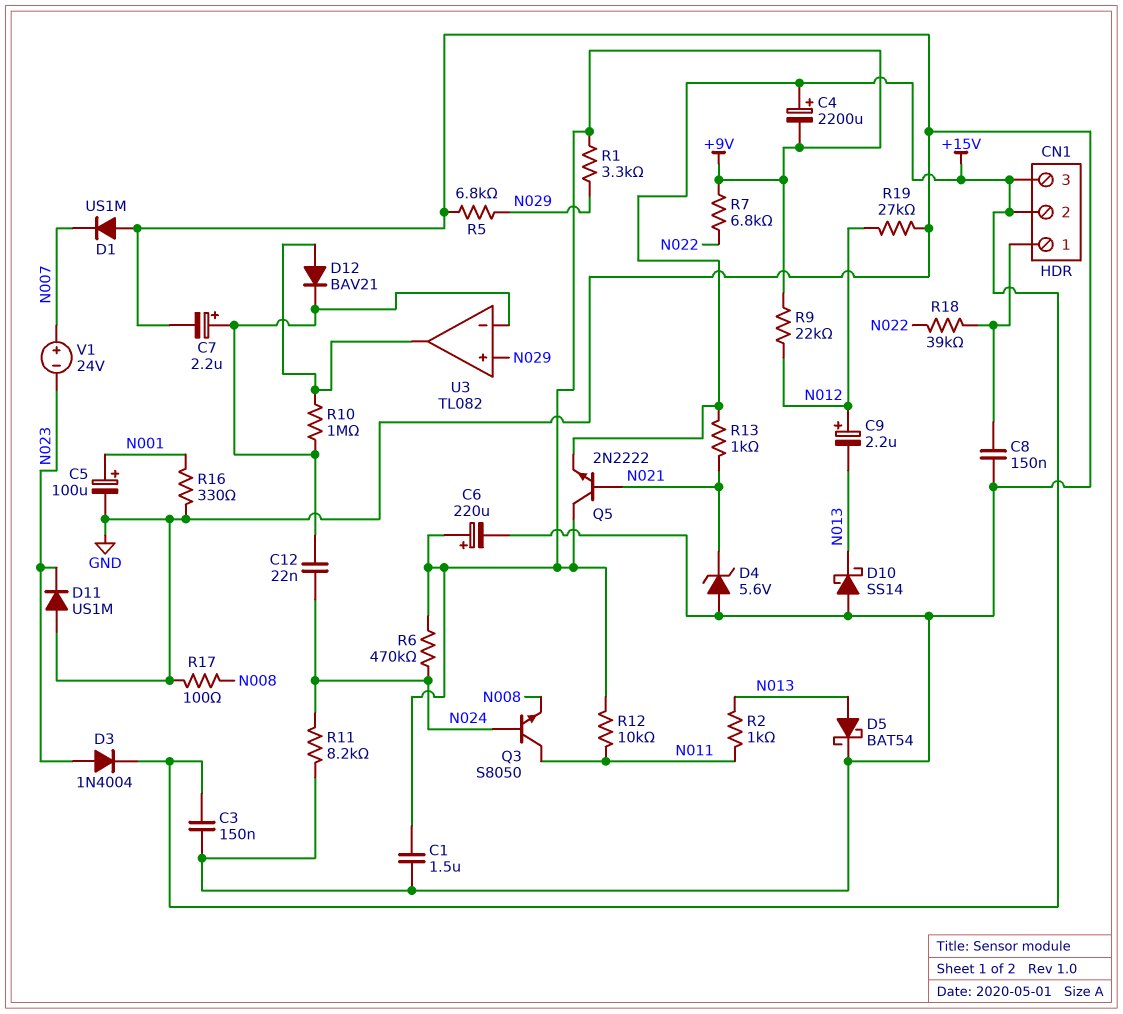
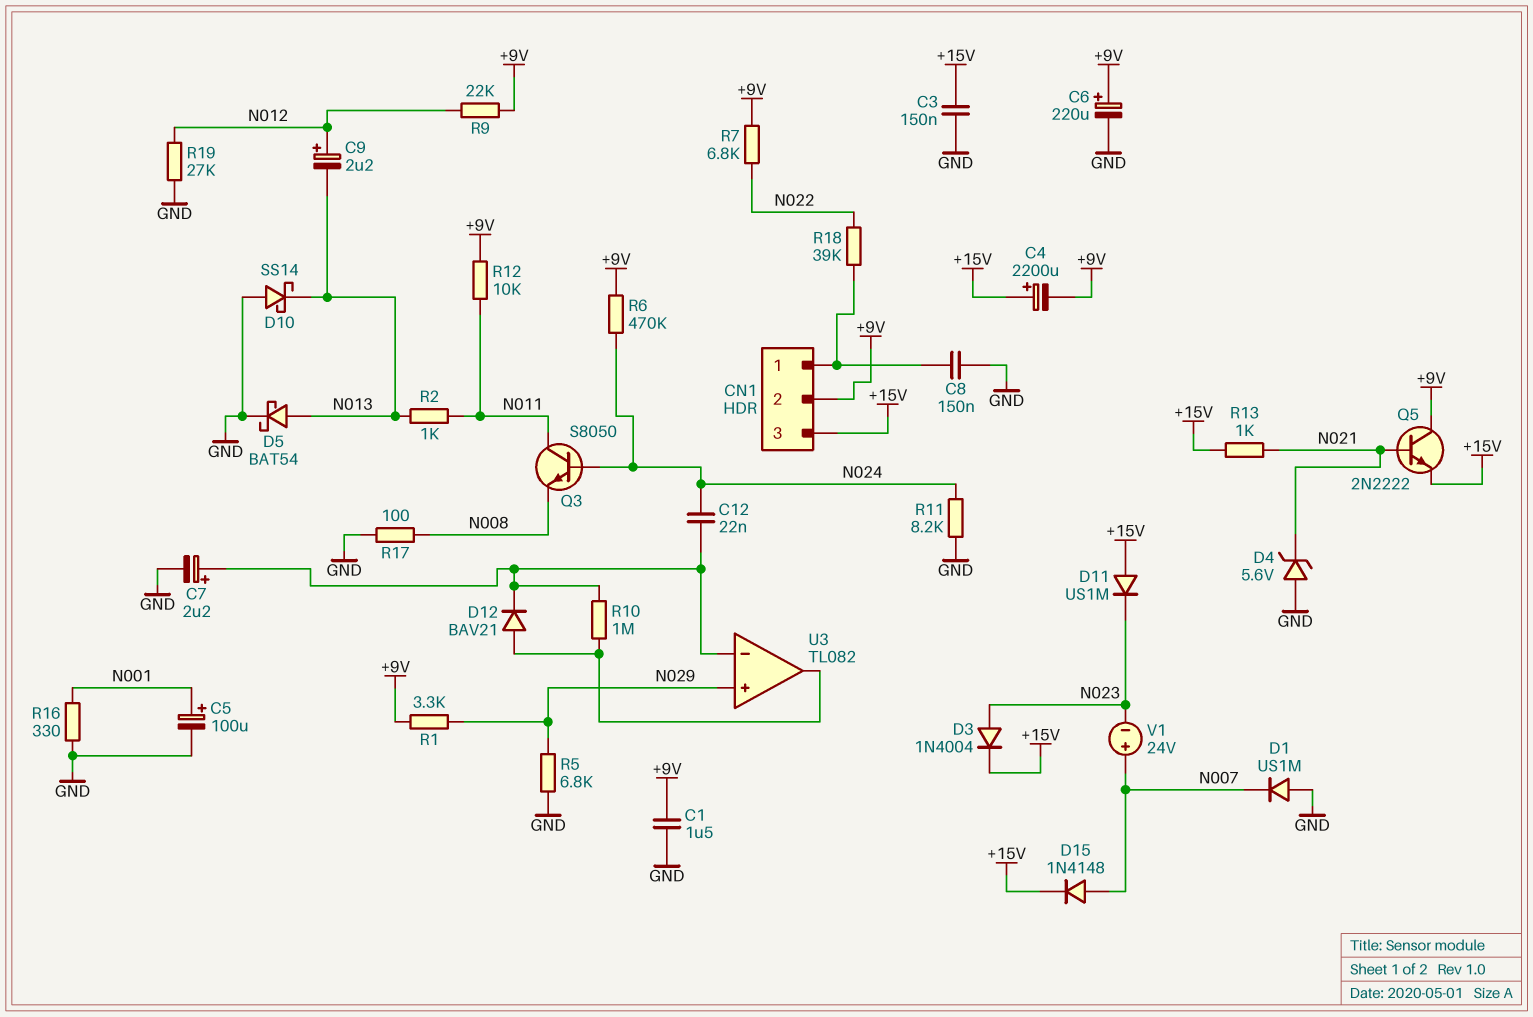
CN1 pin 2: +15V -> +9V
D11: diode US1M (A GND, K N023) -> diode US1M (A +15V, K N023)
D15: none -> diode 1N4148 (A N007, K +15V)

